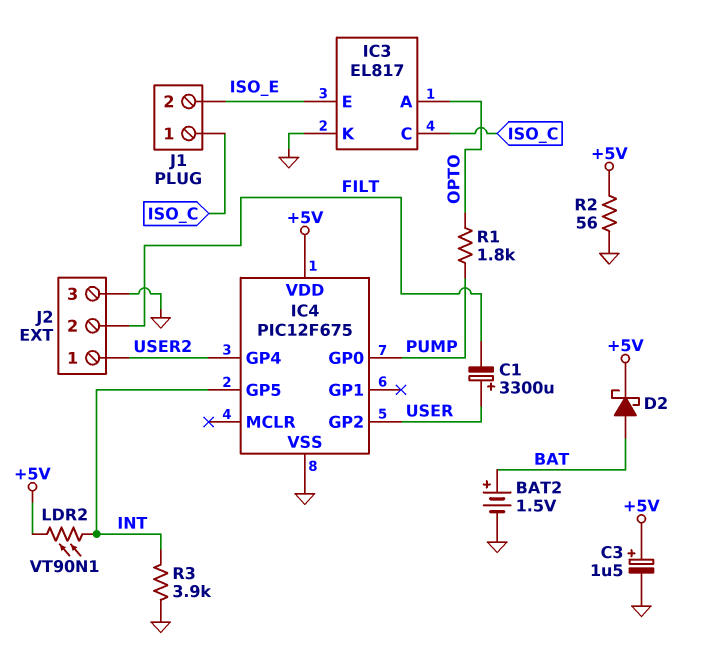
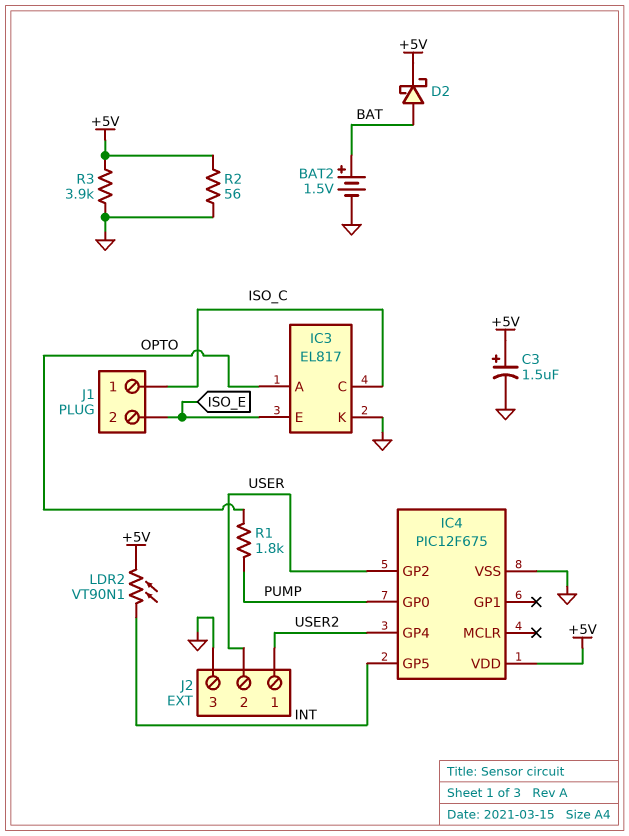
C1: 3300uF (plus USER, minus FILT) -> none
J2 pin 2: FILT -> USER
R3: 3.9k (GND, INT) -> 3.9k (+5V, GND)

